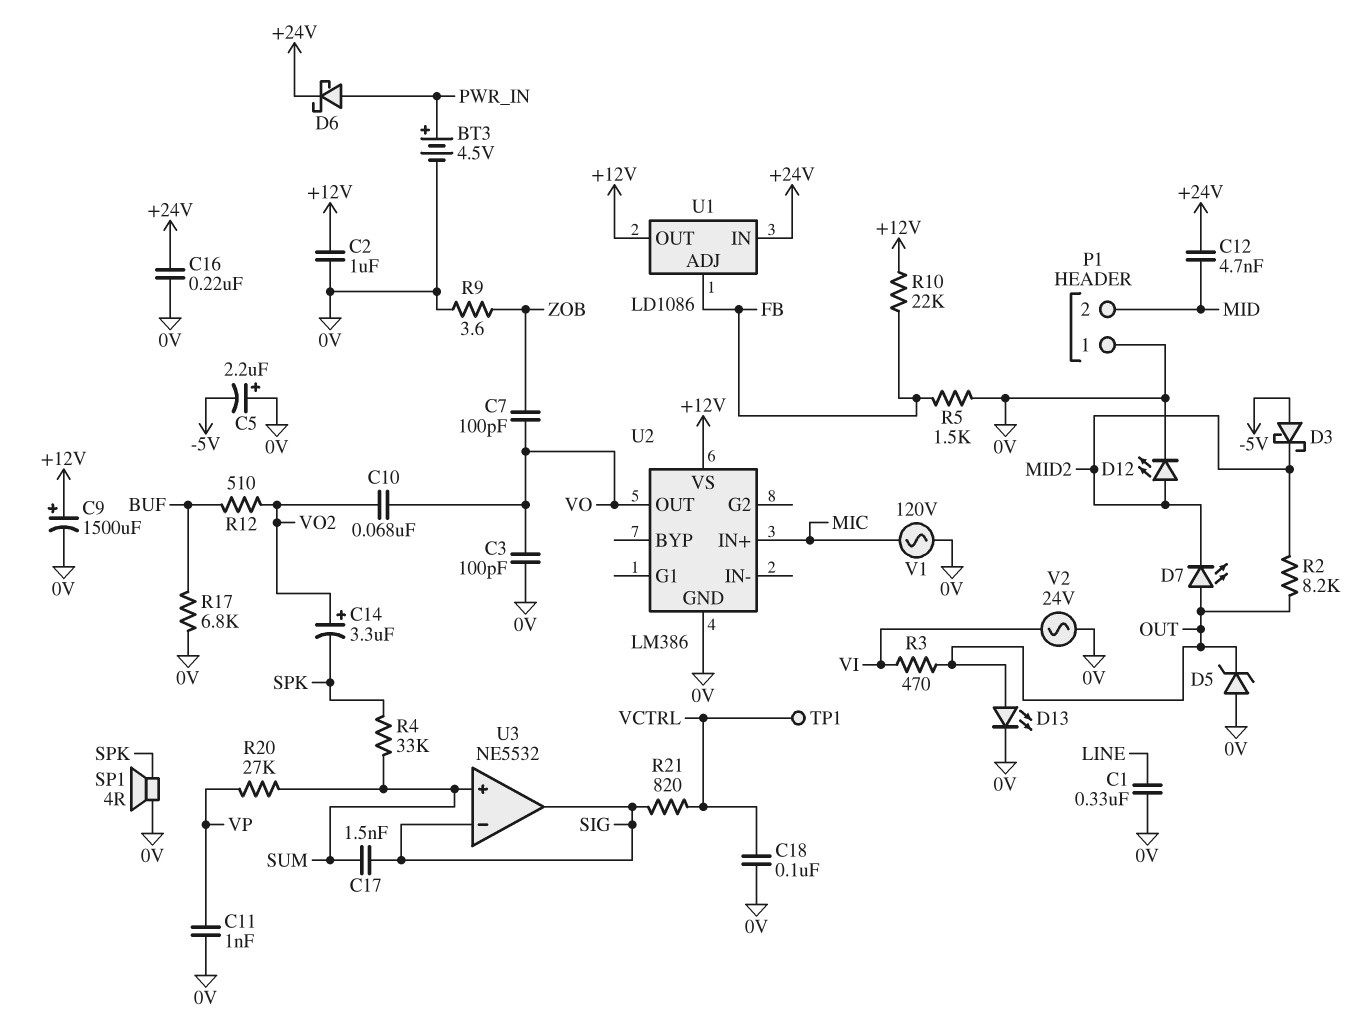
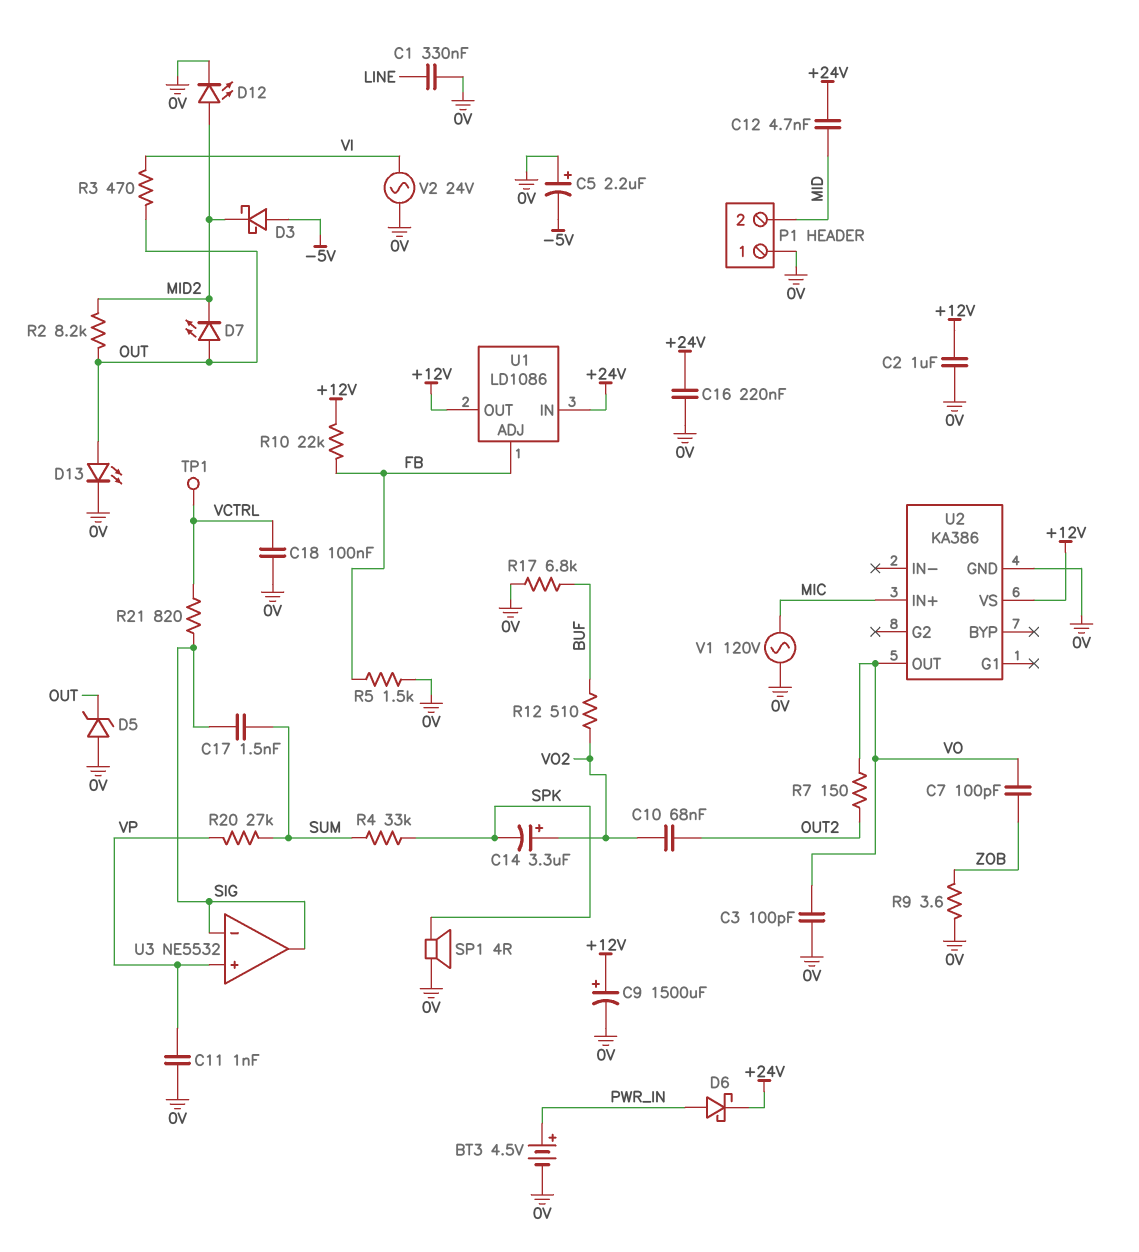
C10: 68nF (VO, VO2) -> 68nF (OUT2, VO2)
R7: none -> 150 (OUT2, VO)
U2: LM386 -> KA386
U3 pin in+: SUM -> VP

